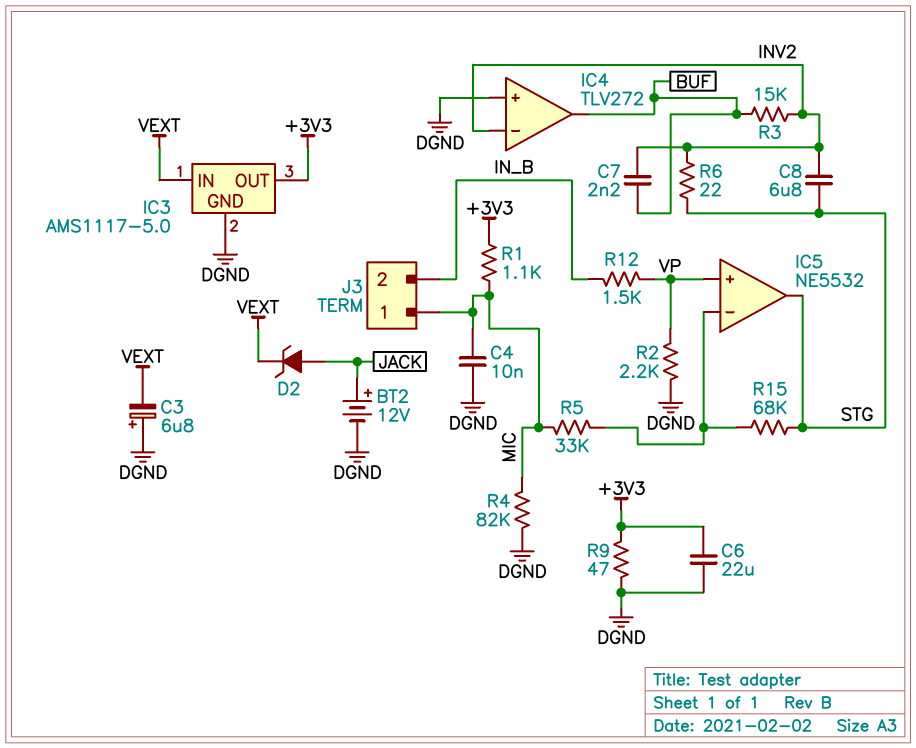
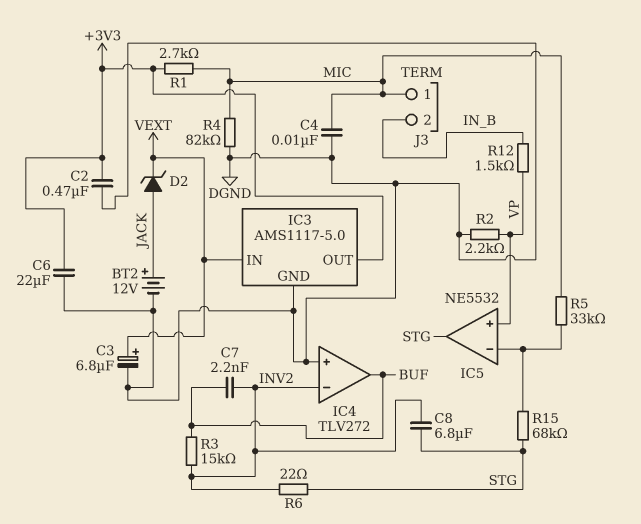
C2: none -> 470nF (+3V3, DGND)
C3: 6.8uF (plus DGND, minus VEXT) -> 6.8uF (plus VEXT, minus DGND)
R1: 1.1k (+3V3, MIC) -> 2.7k (+3V3, MIC)
R9: 47 (+3V3, DGND) -> none

